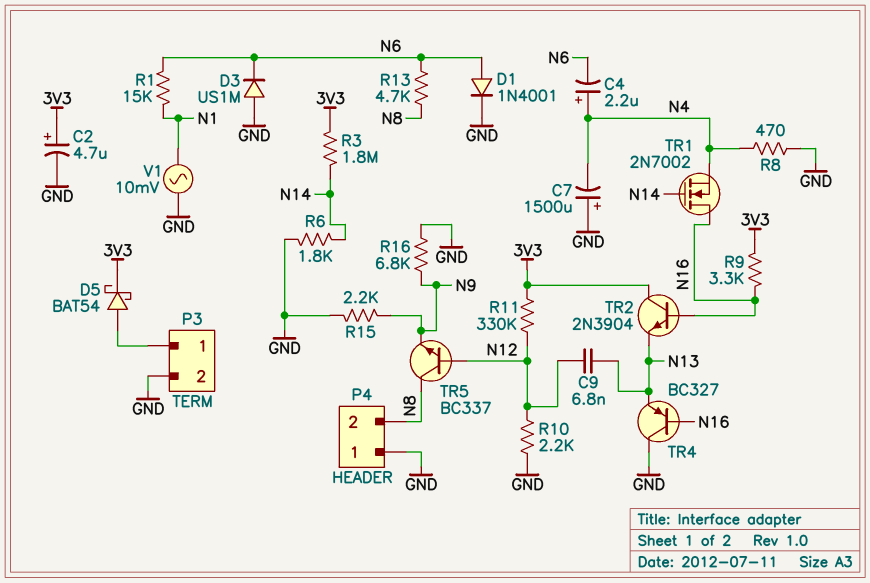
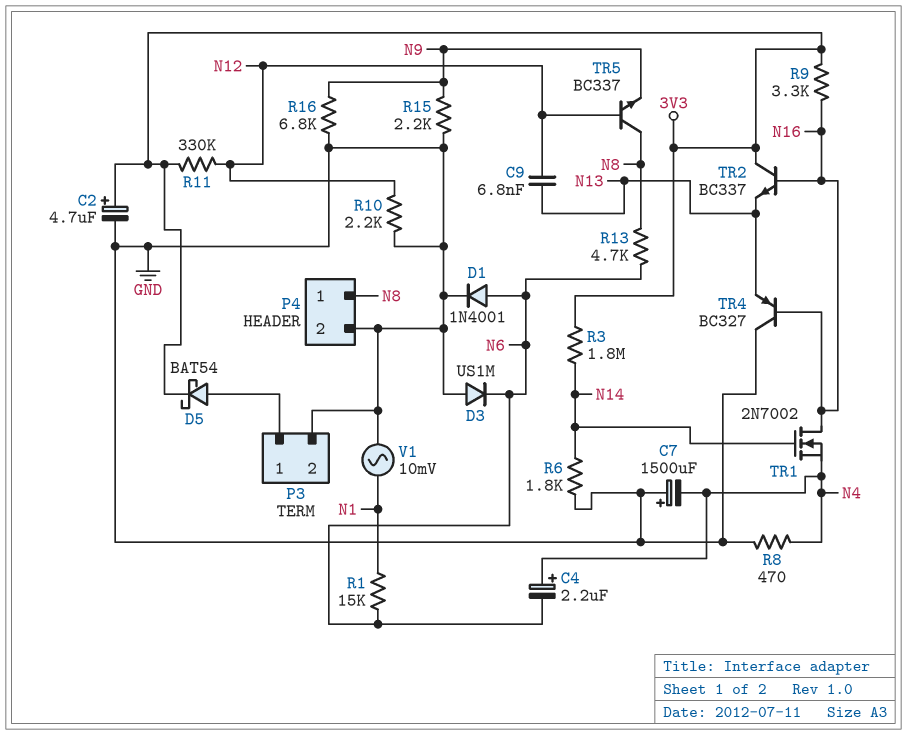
P4 pin 1: GND -> N8
P4 pin 2: N8 -> GND
TR2: NPN 2N3904 (B N16, C 3V3, E N13) -> NPN BC337 (B N16, C 3V3, E N13)

